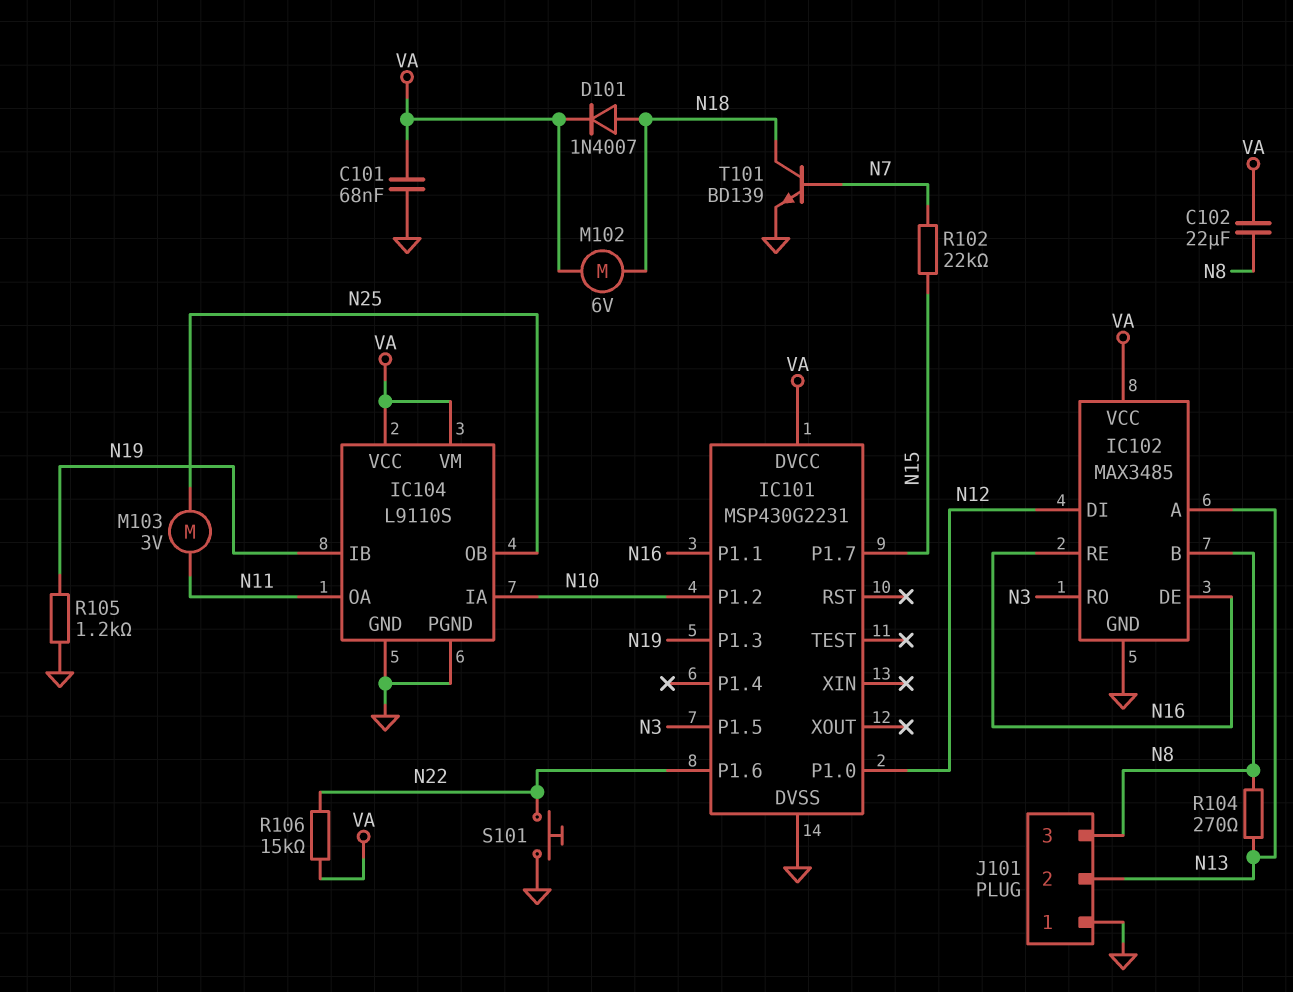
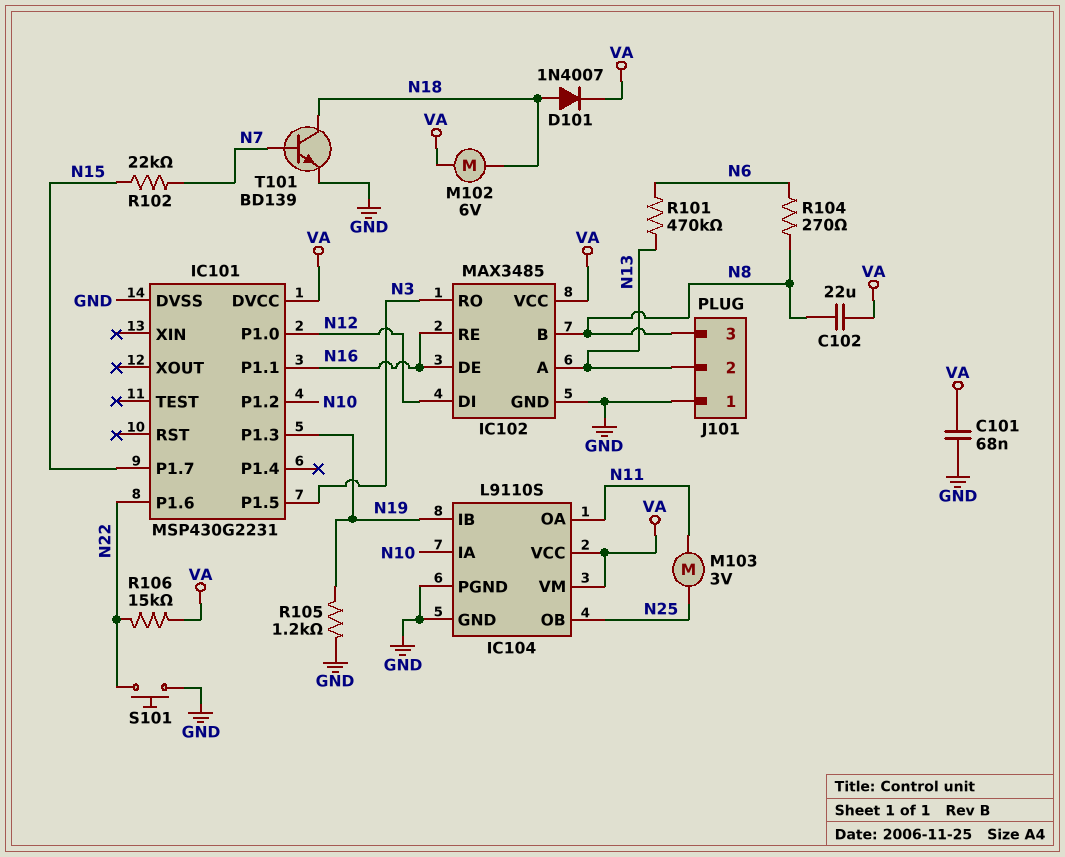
R101: none -> 470k (N6, N13)
R104: 270 (N8, N13) -> 270 (N6, N8)

